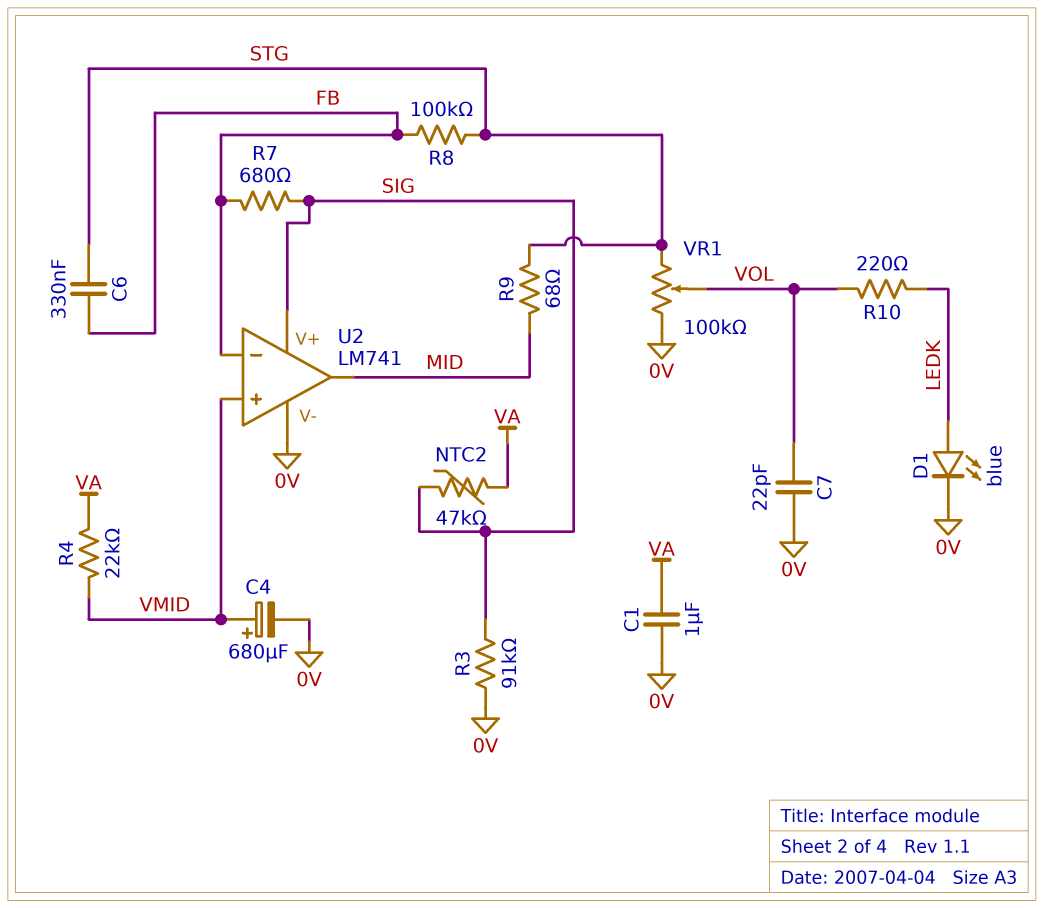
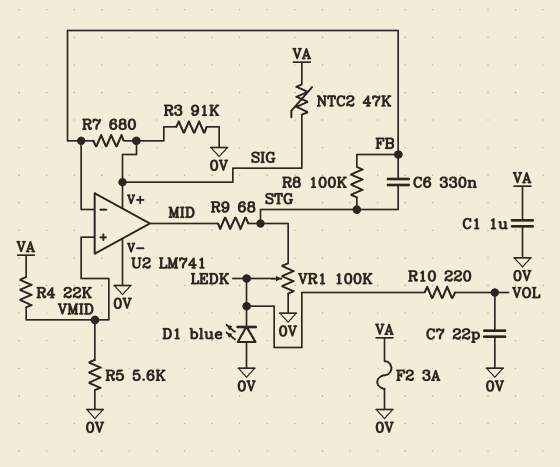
C4: 680uF (plus VMID, minus 0V) -> none
D1: LED blue (A LEDK, K 0V) -> LED blue (A 0V, K LEDK)
F2: none -> 3A (0V, VA)
R5: none -> 5.6k (0V, VMID)
VR1: 100k (0V, STG, wiper VOL) -> 100k (0V, STG, wiper LEDK)

